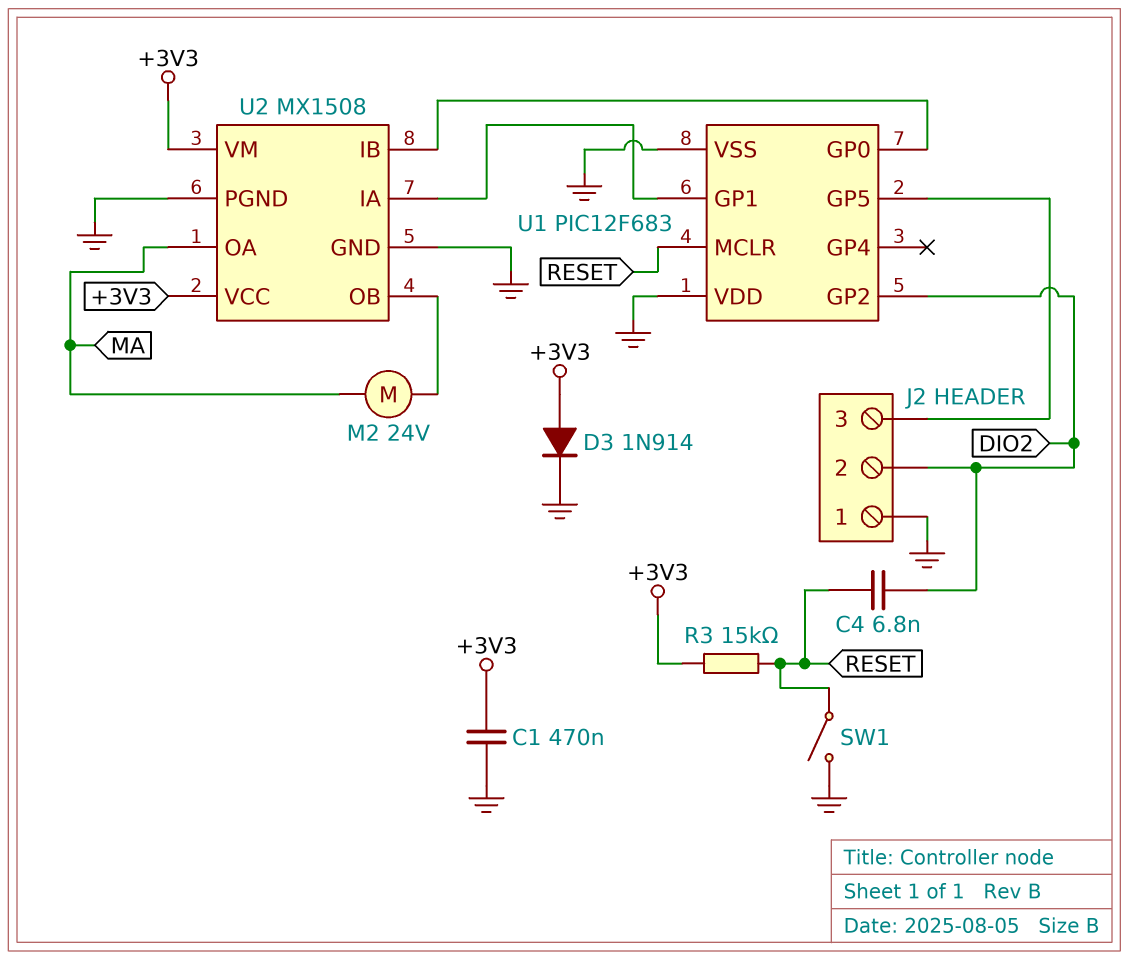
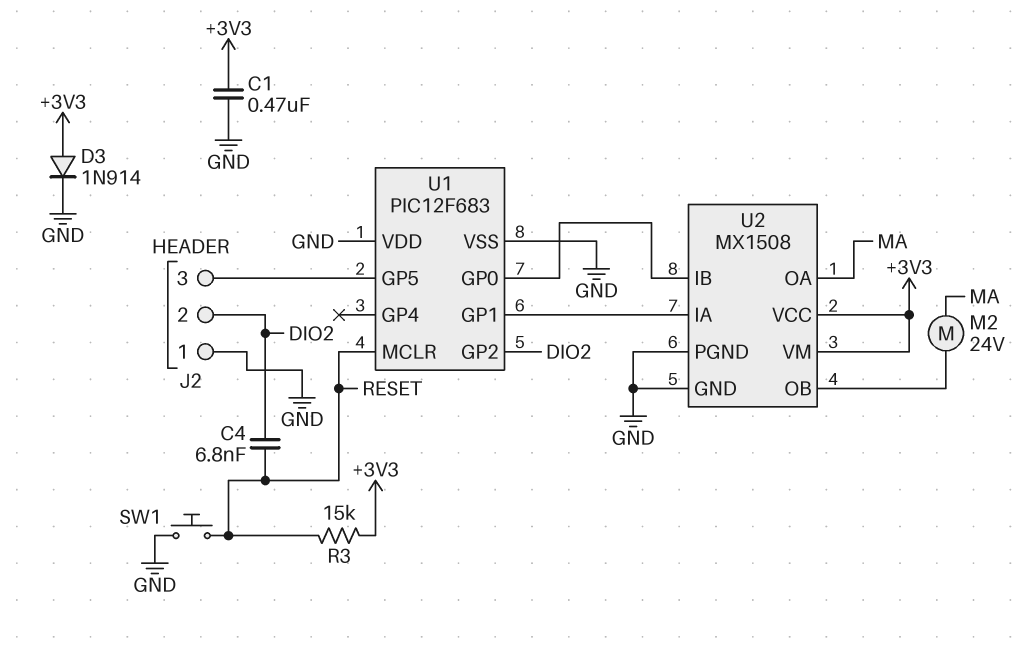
SW1: switch (GND, RESET) -> button (GND, RESET)

